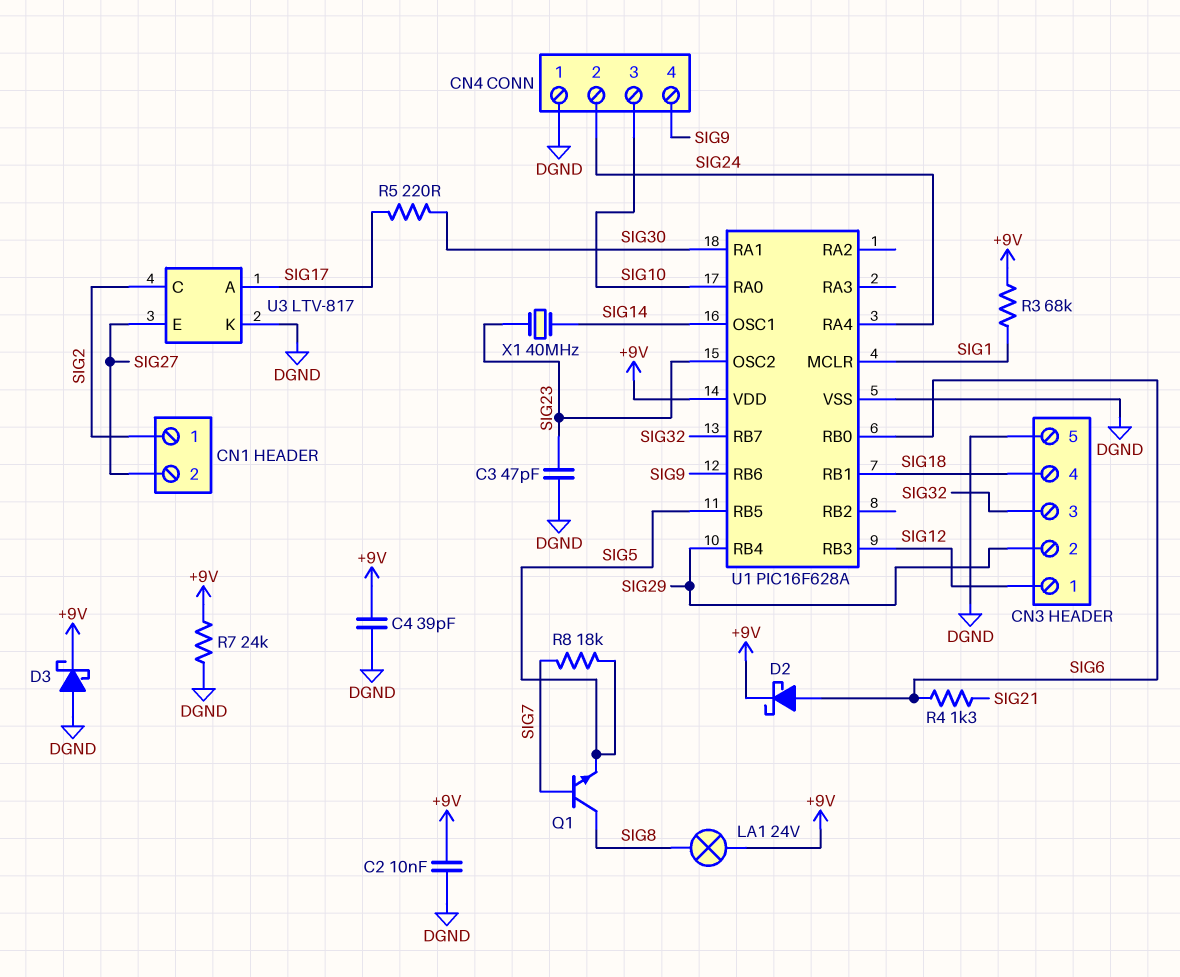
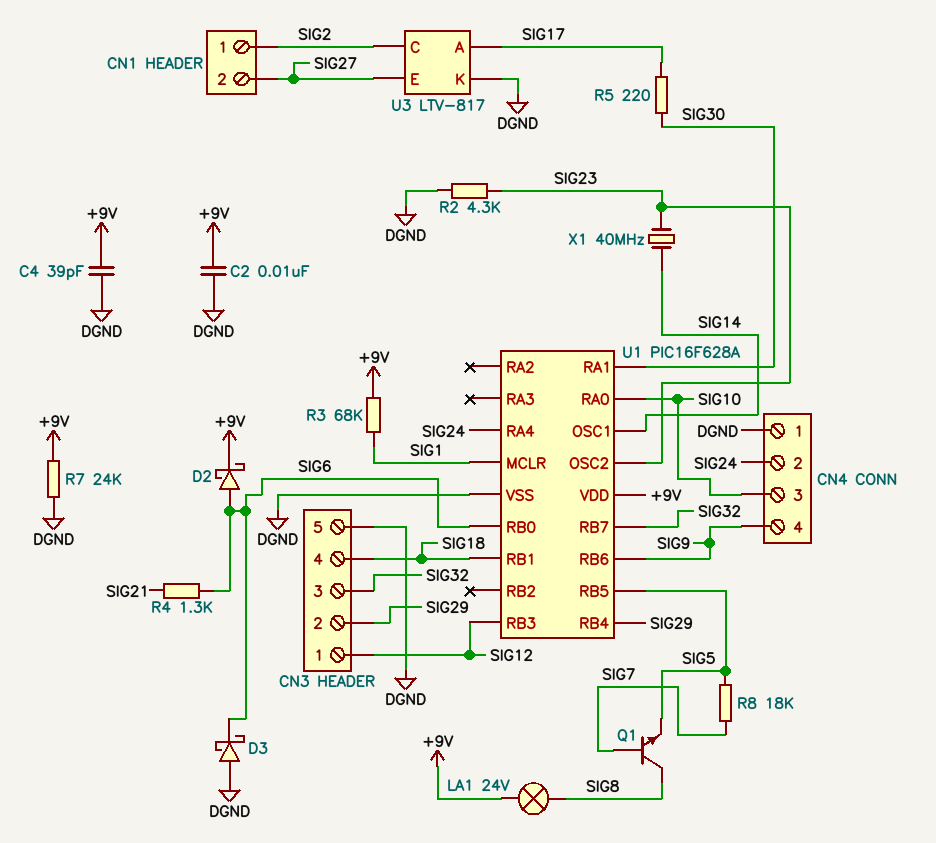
C3: 47pF (DGND, SIG23) -> none
D3: schottky (A DGND, K +9V) -> schottky (A DGND, K SIG6)
R2: none -> 4.3k (DGND, SIG23)

